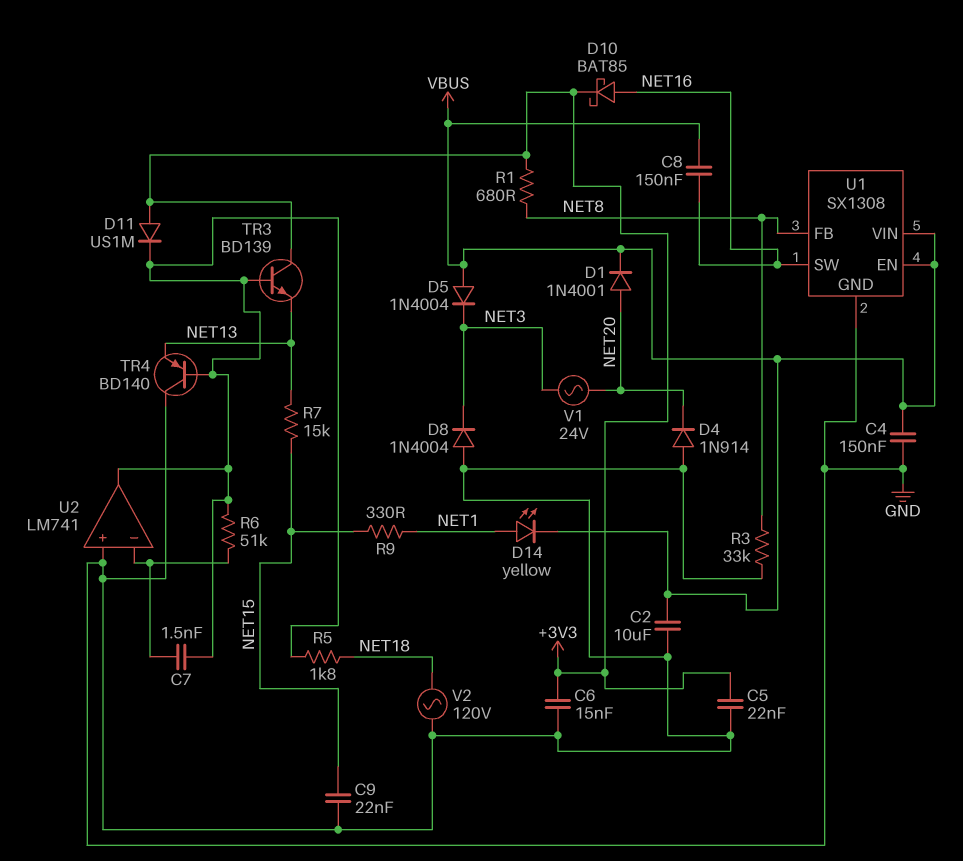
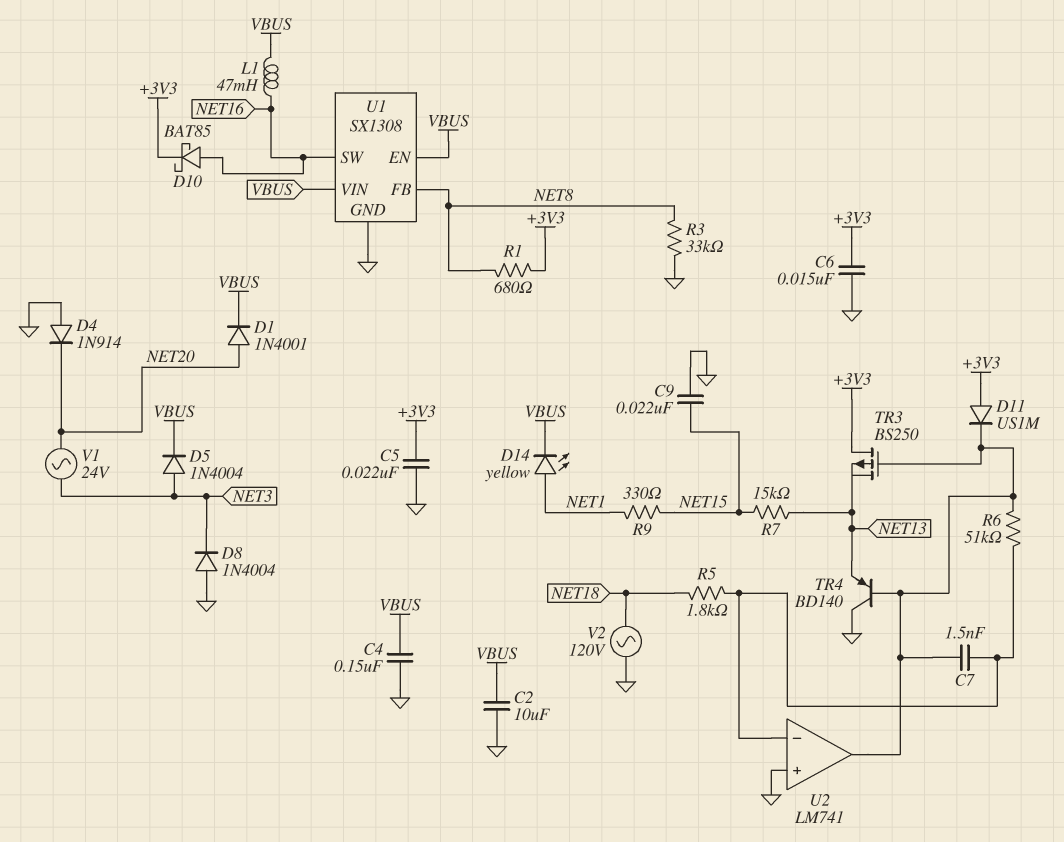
C8: 150nF (NET16, VBUS) -> none
D5: diode 1N4004 (A VBUS, K NET3) -> diode 1N4004 (A NET3, K VBUS)
L1: none -> 47mH (NET16, VBUS)
R5: 1.8k (NET18, U2/out) -> 1.8k (NET18, U2/in-)
TR3: NPN BD139 (B U2/out, C +3V3, E NET13) -> PMOS BS250 (G U2/out, D +3V3, S NET13)

